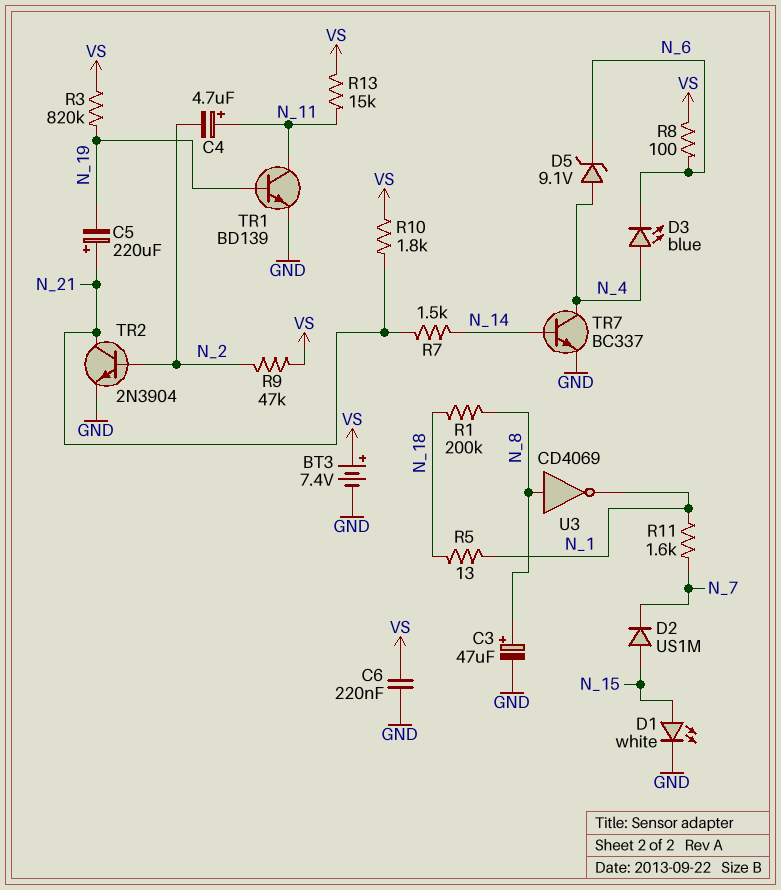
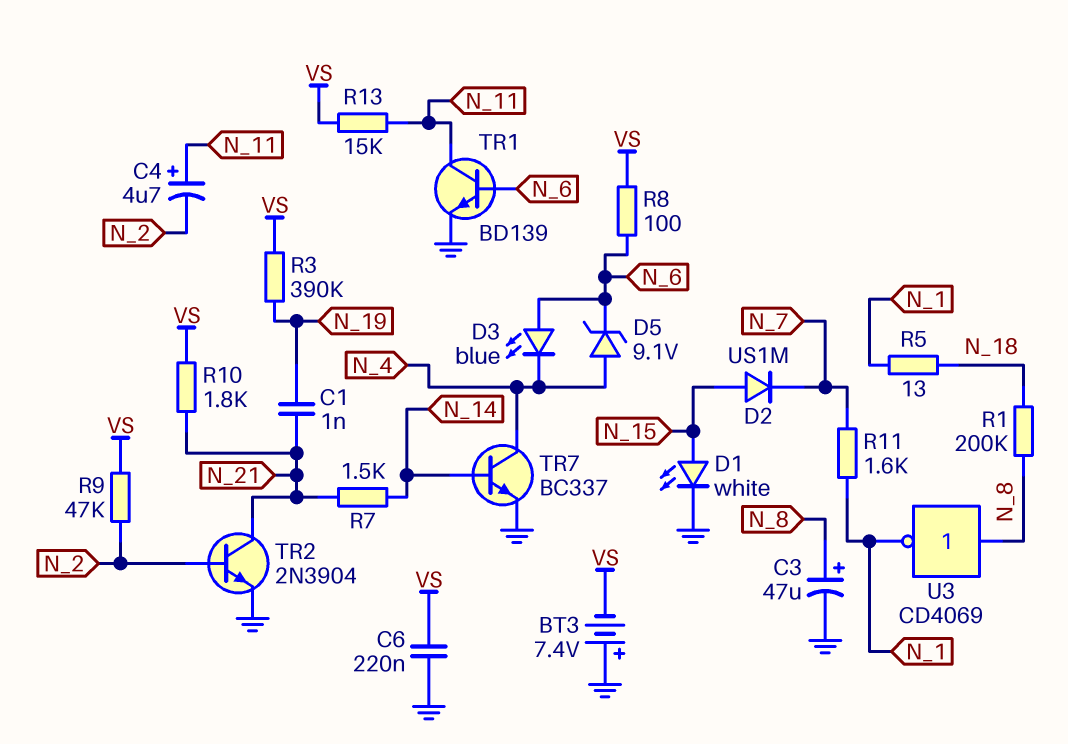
BT3: 7.4V (plus VS, minus GND) -> 7.4V (plus GND, minus VS)
C1: none -> 1nF (N_19, N_21)
C5: 220uF (plus N_21, minus N_19) -> none
D3: LED blue (A N_4, K N_6) -> LED blue (A N_6, K N_4)
R3: 820k (N_19, VS) -> 390k (N_19, VS)
TR1: NPN BD139 (B N_19, C N_11, E GND) -> NPN BD139 (B N_6, C N_11, E GND)

